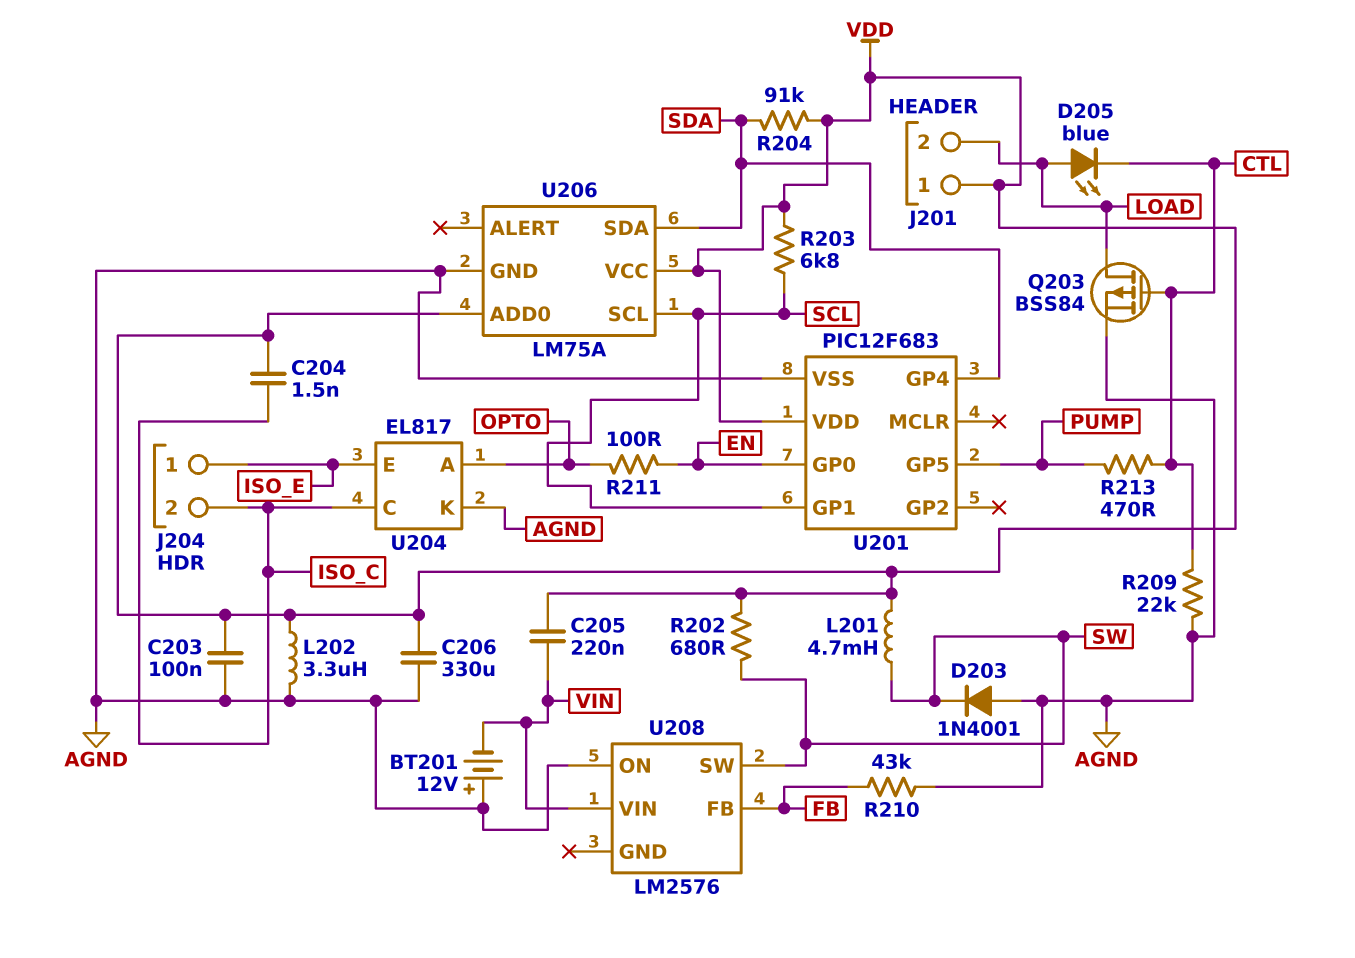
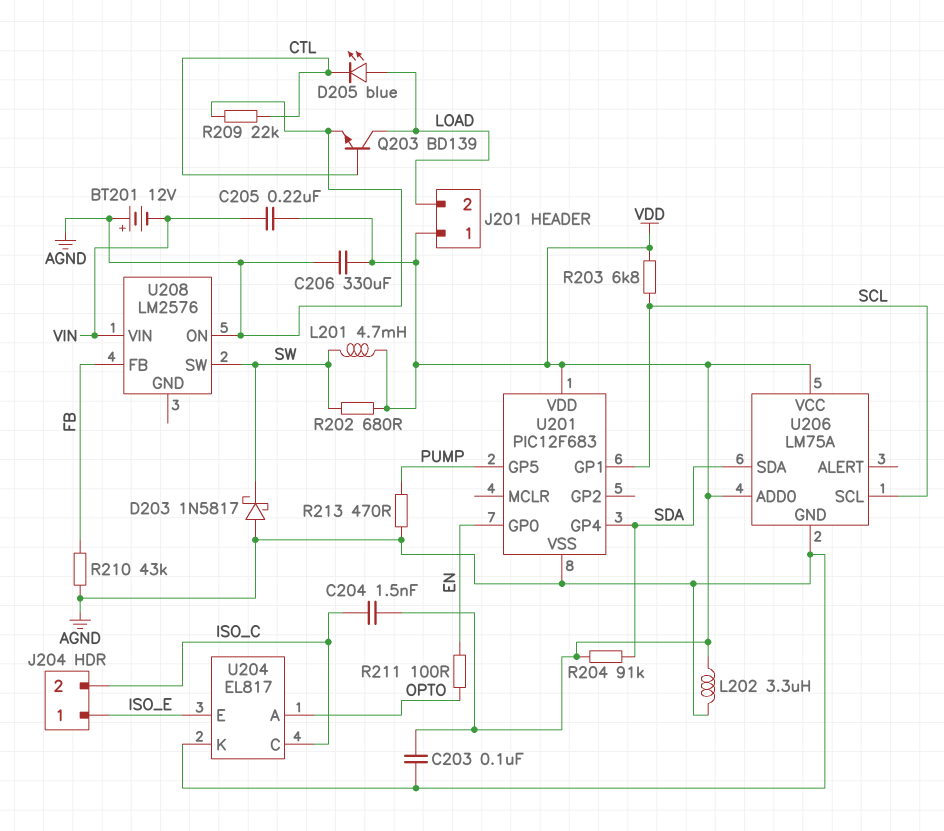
D203: diode 1N4001 (A AGND, K SW) -> schottky 1N5817 (A AGND, K SW)
Q203: PMOS BSS84 (G CTL, D LOAD, S AGND) -> NPN BD139 (B CTL, C LOAD, E AGND)
R213: 470 (CTL, PUMP) -> 470 (AGND, PUMP)

